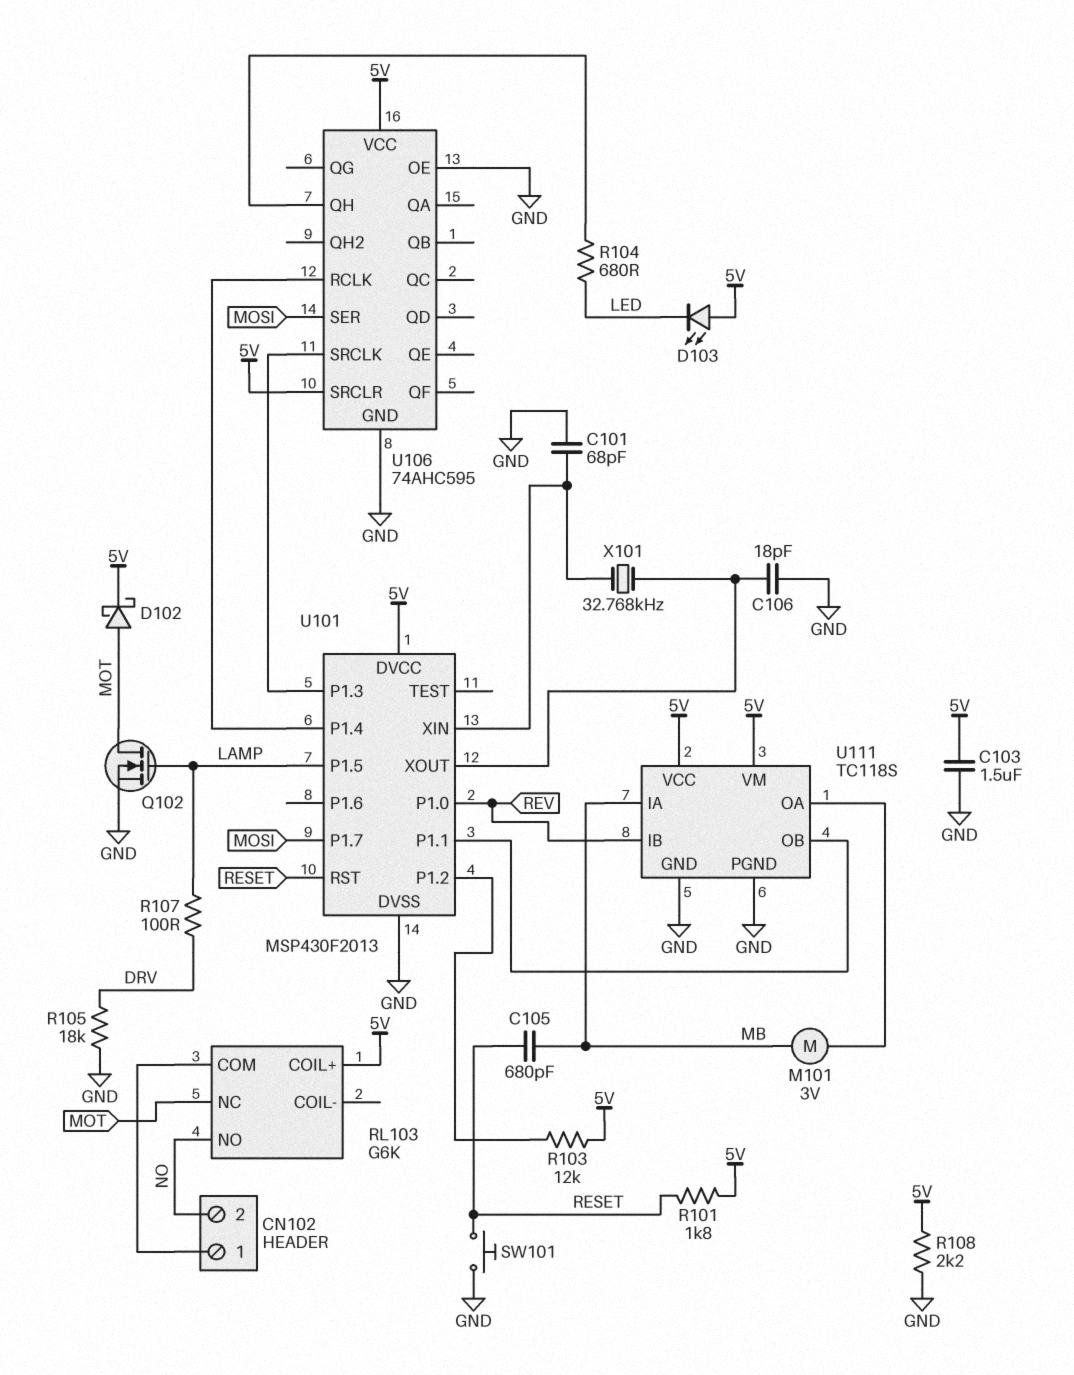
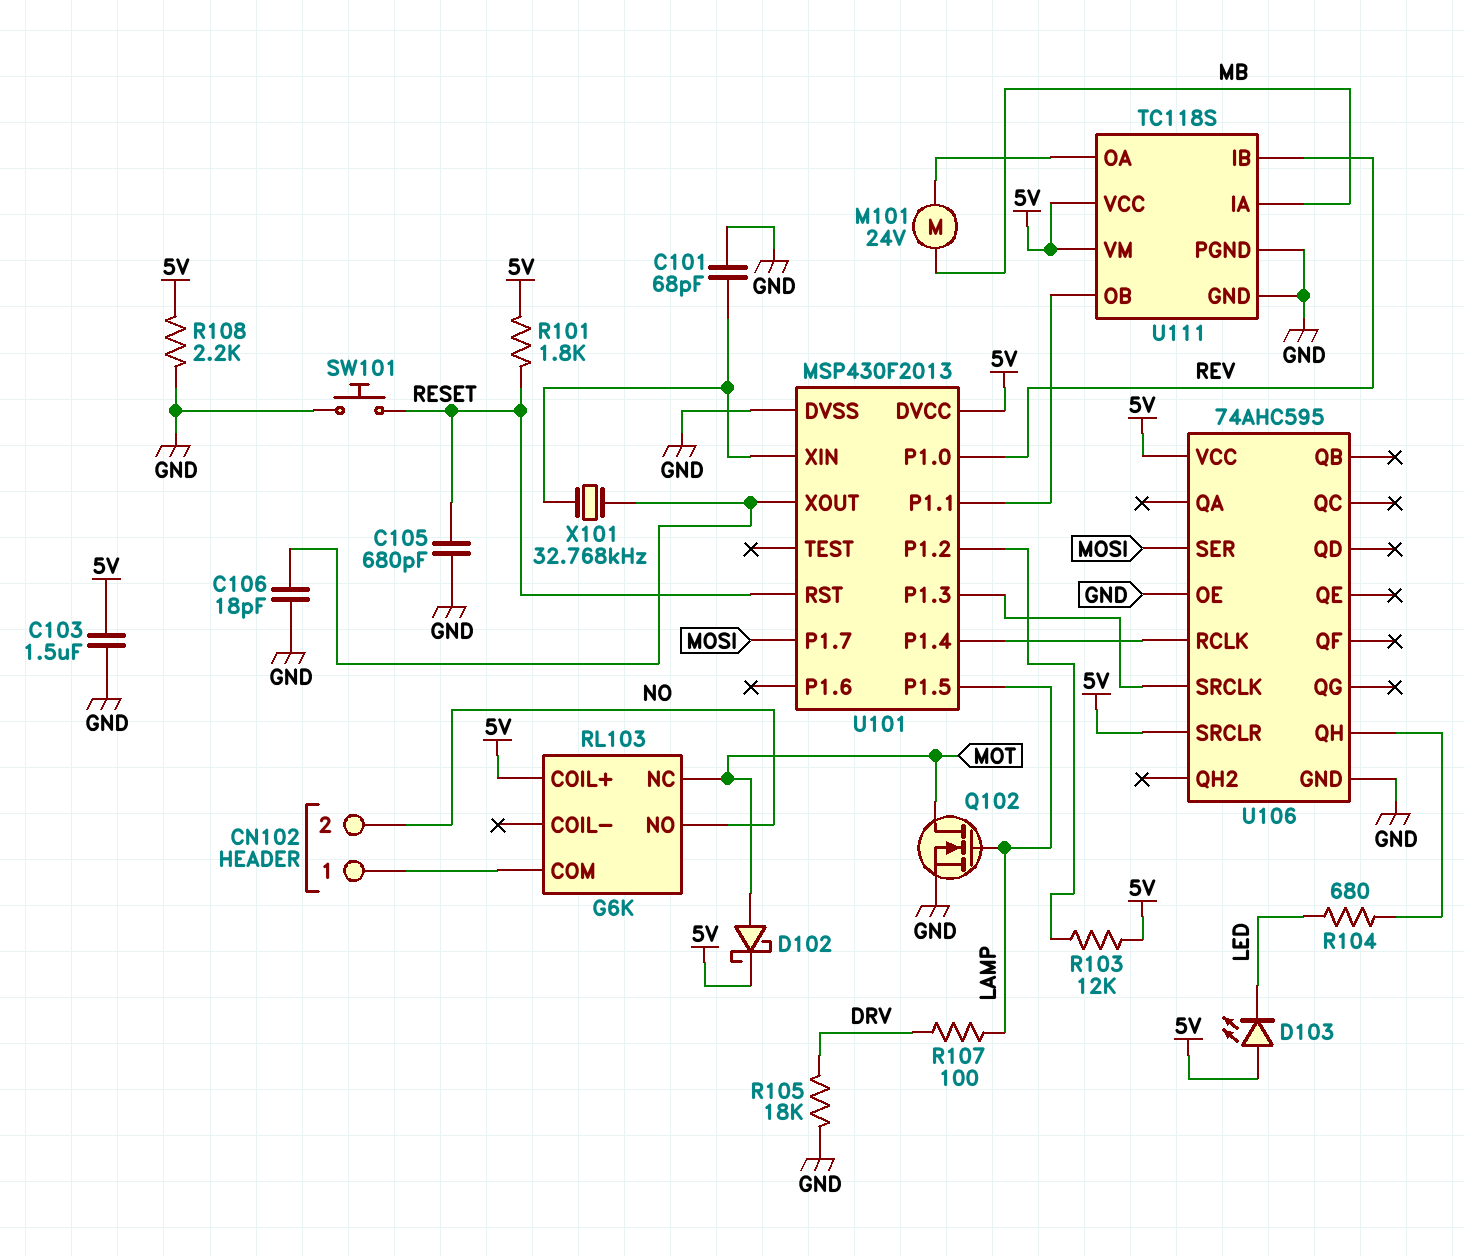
C105: 680pF (MB, RESET) -> 680pF (GND, RESET)
M101: motor 3V (MB, U111/OA) -> motor 24V (MB, U111/OA)

